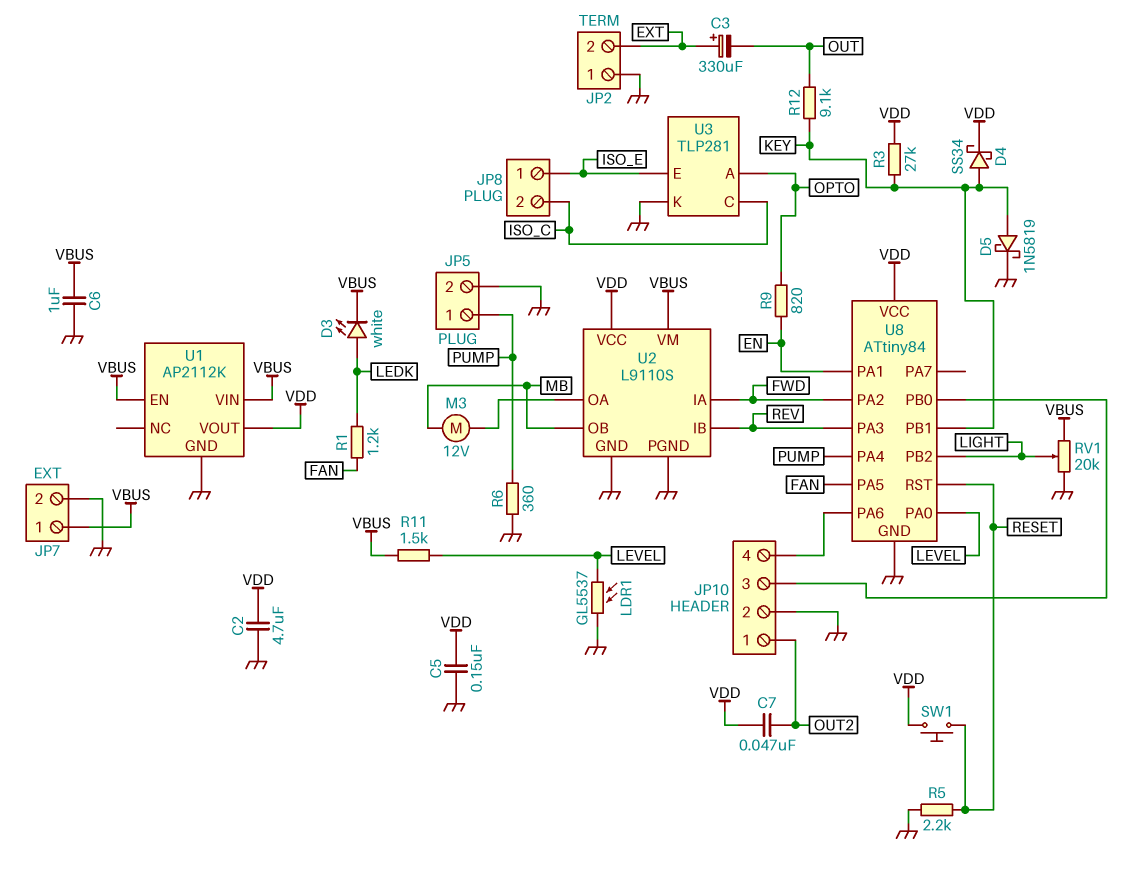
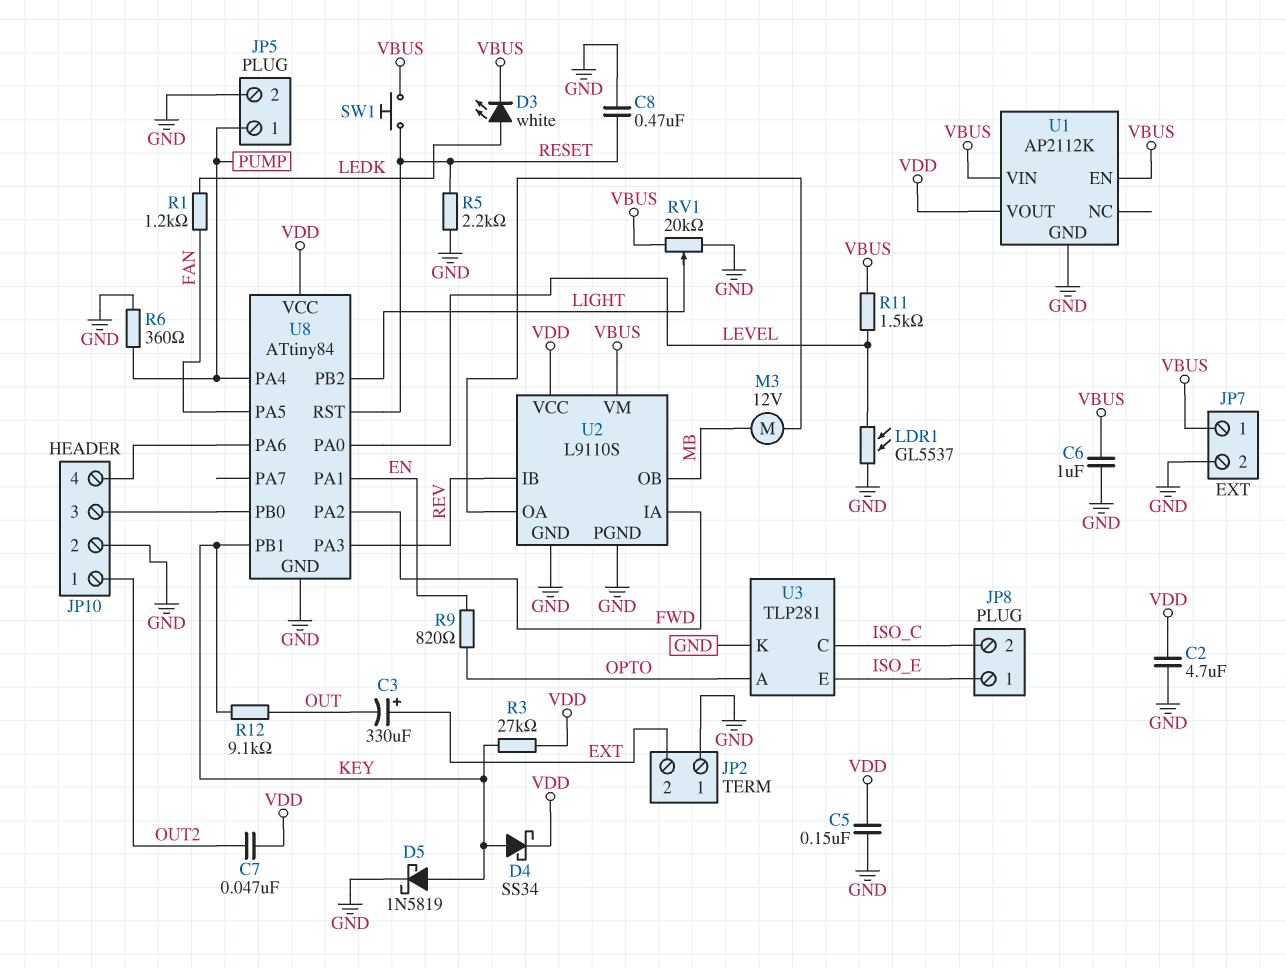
C8: none -> 470nF (GND, RESET)
SW1: button (RESET, VDD) -> button (RESET, VBUS)

